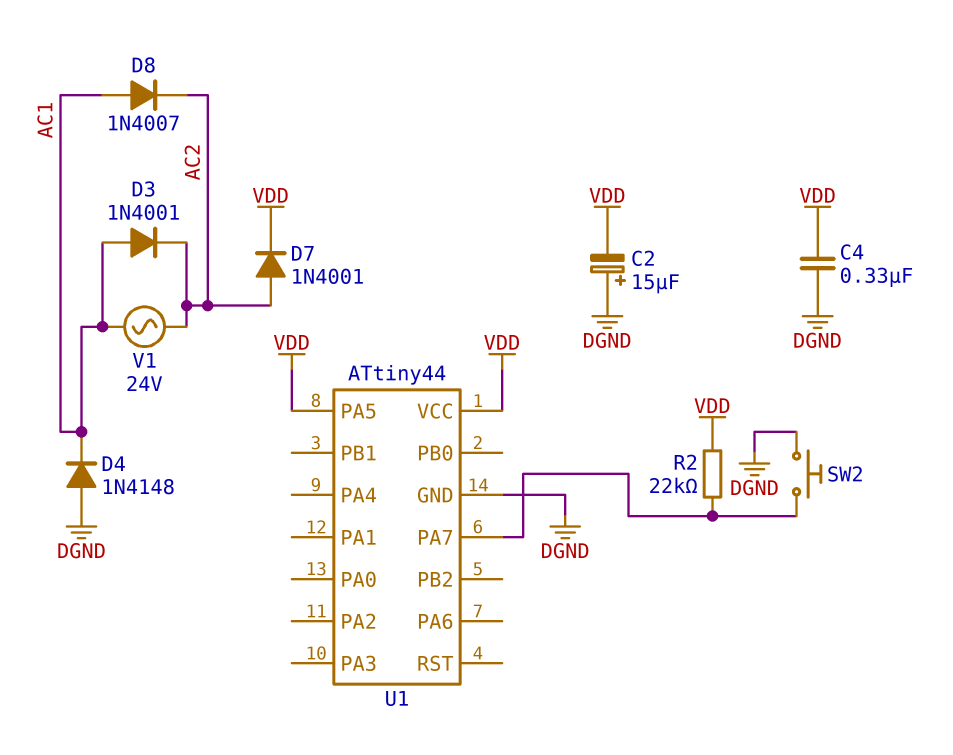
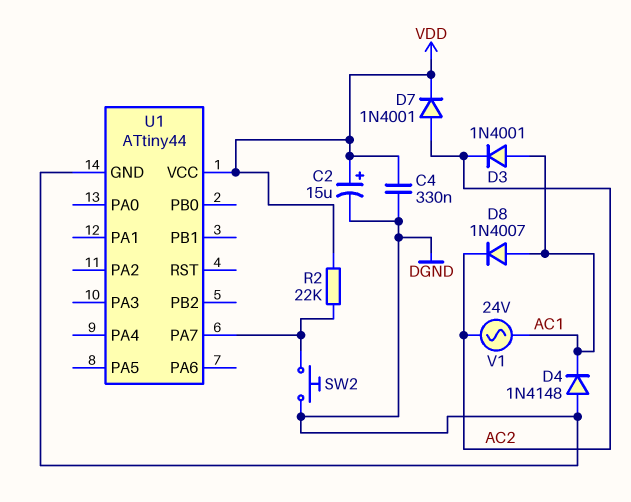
C2: 15uF (plus DGND, minus VDD) -> 15uF (plus VDD, minus DGND)
U1 pin PA5: VDD -> none

